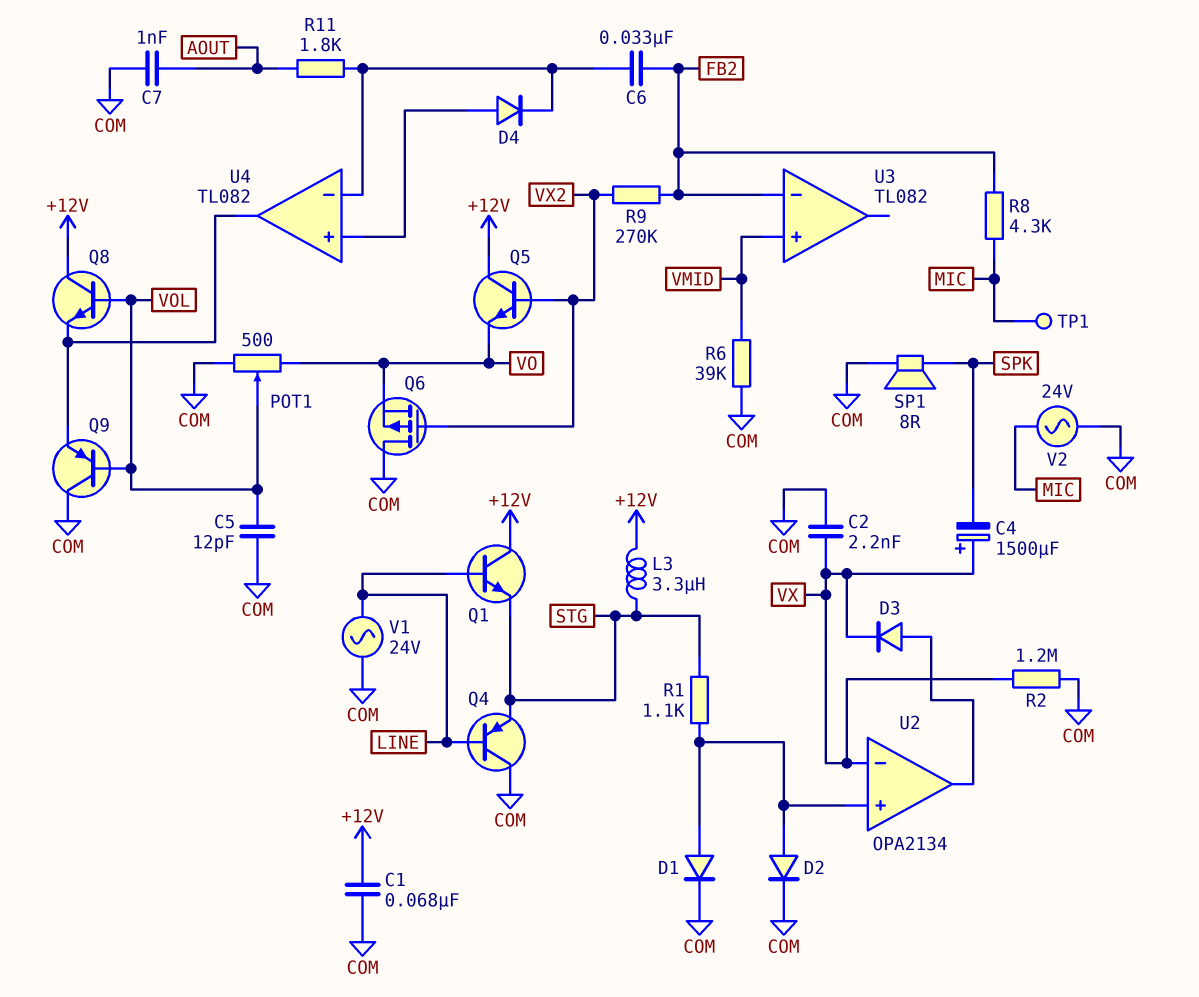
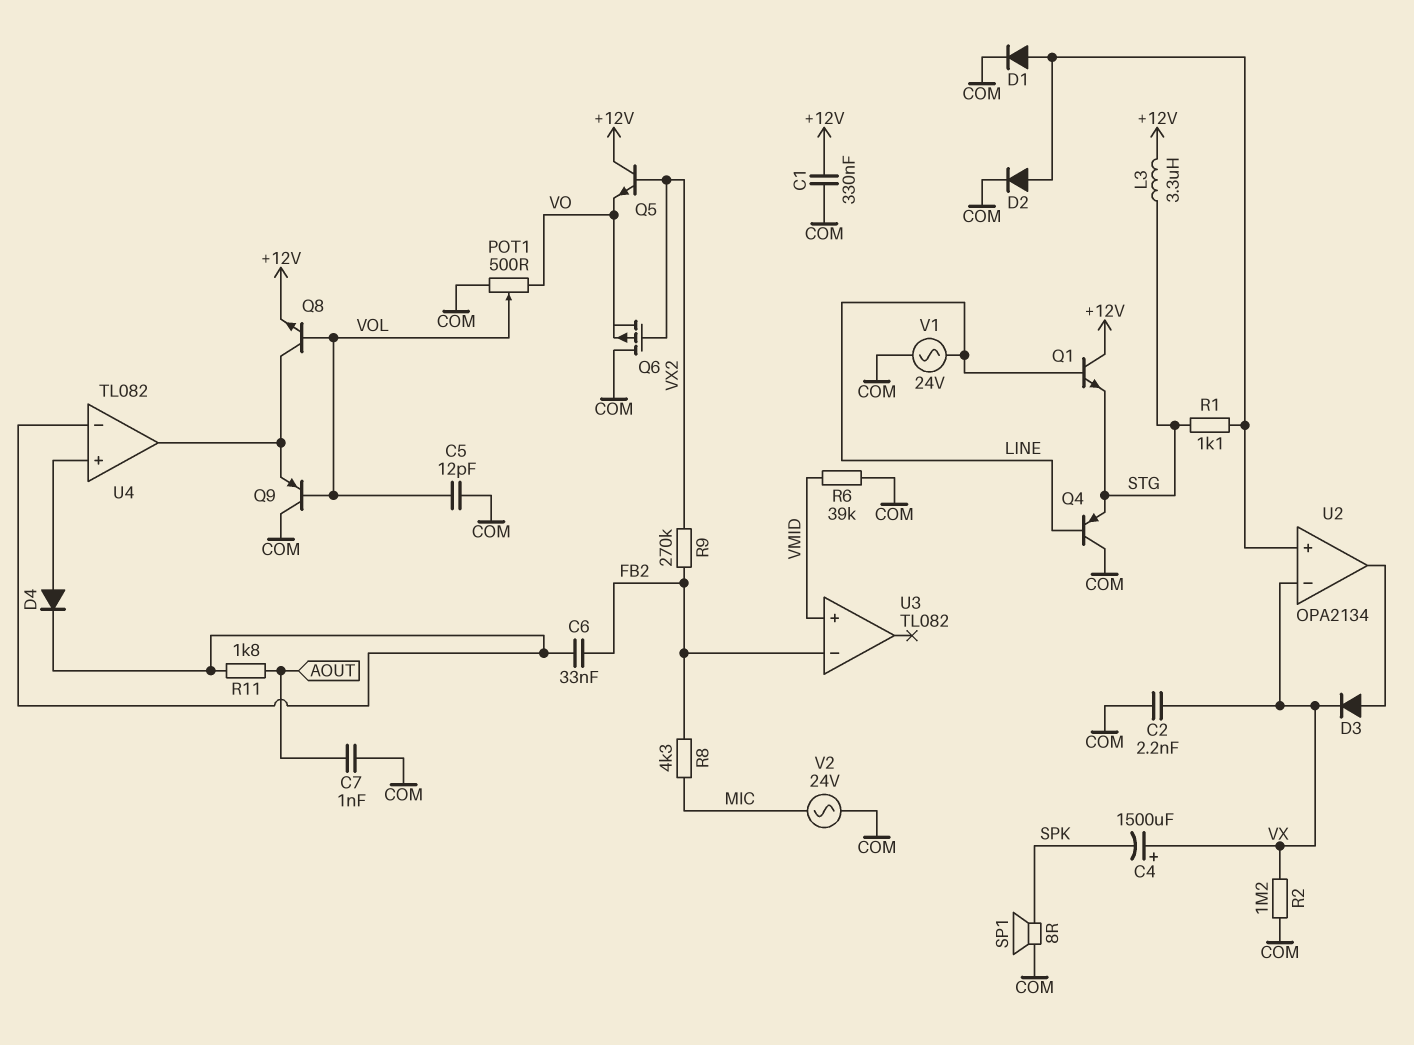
C1: 68nF (+12V, COM) -> 330nF (+12V, COM)
Q8: NPN (B VOL, C +12V, E U4/out) -> NPN (B VOL, C U4/out, E +12V)
TP1: test point (MIC) -> none

